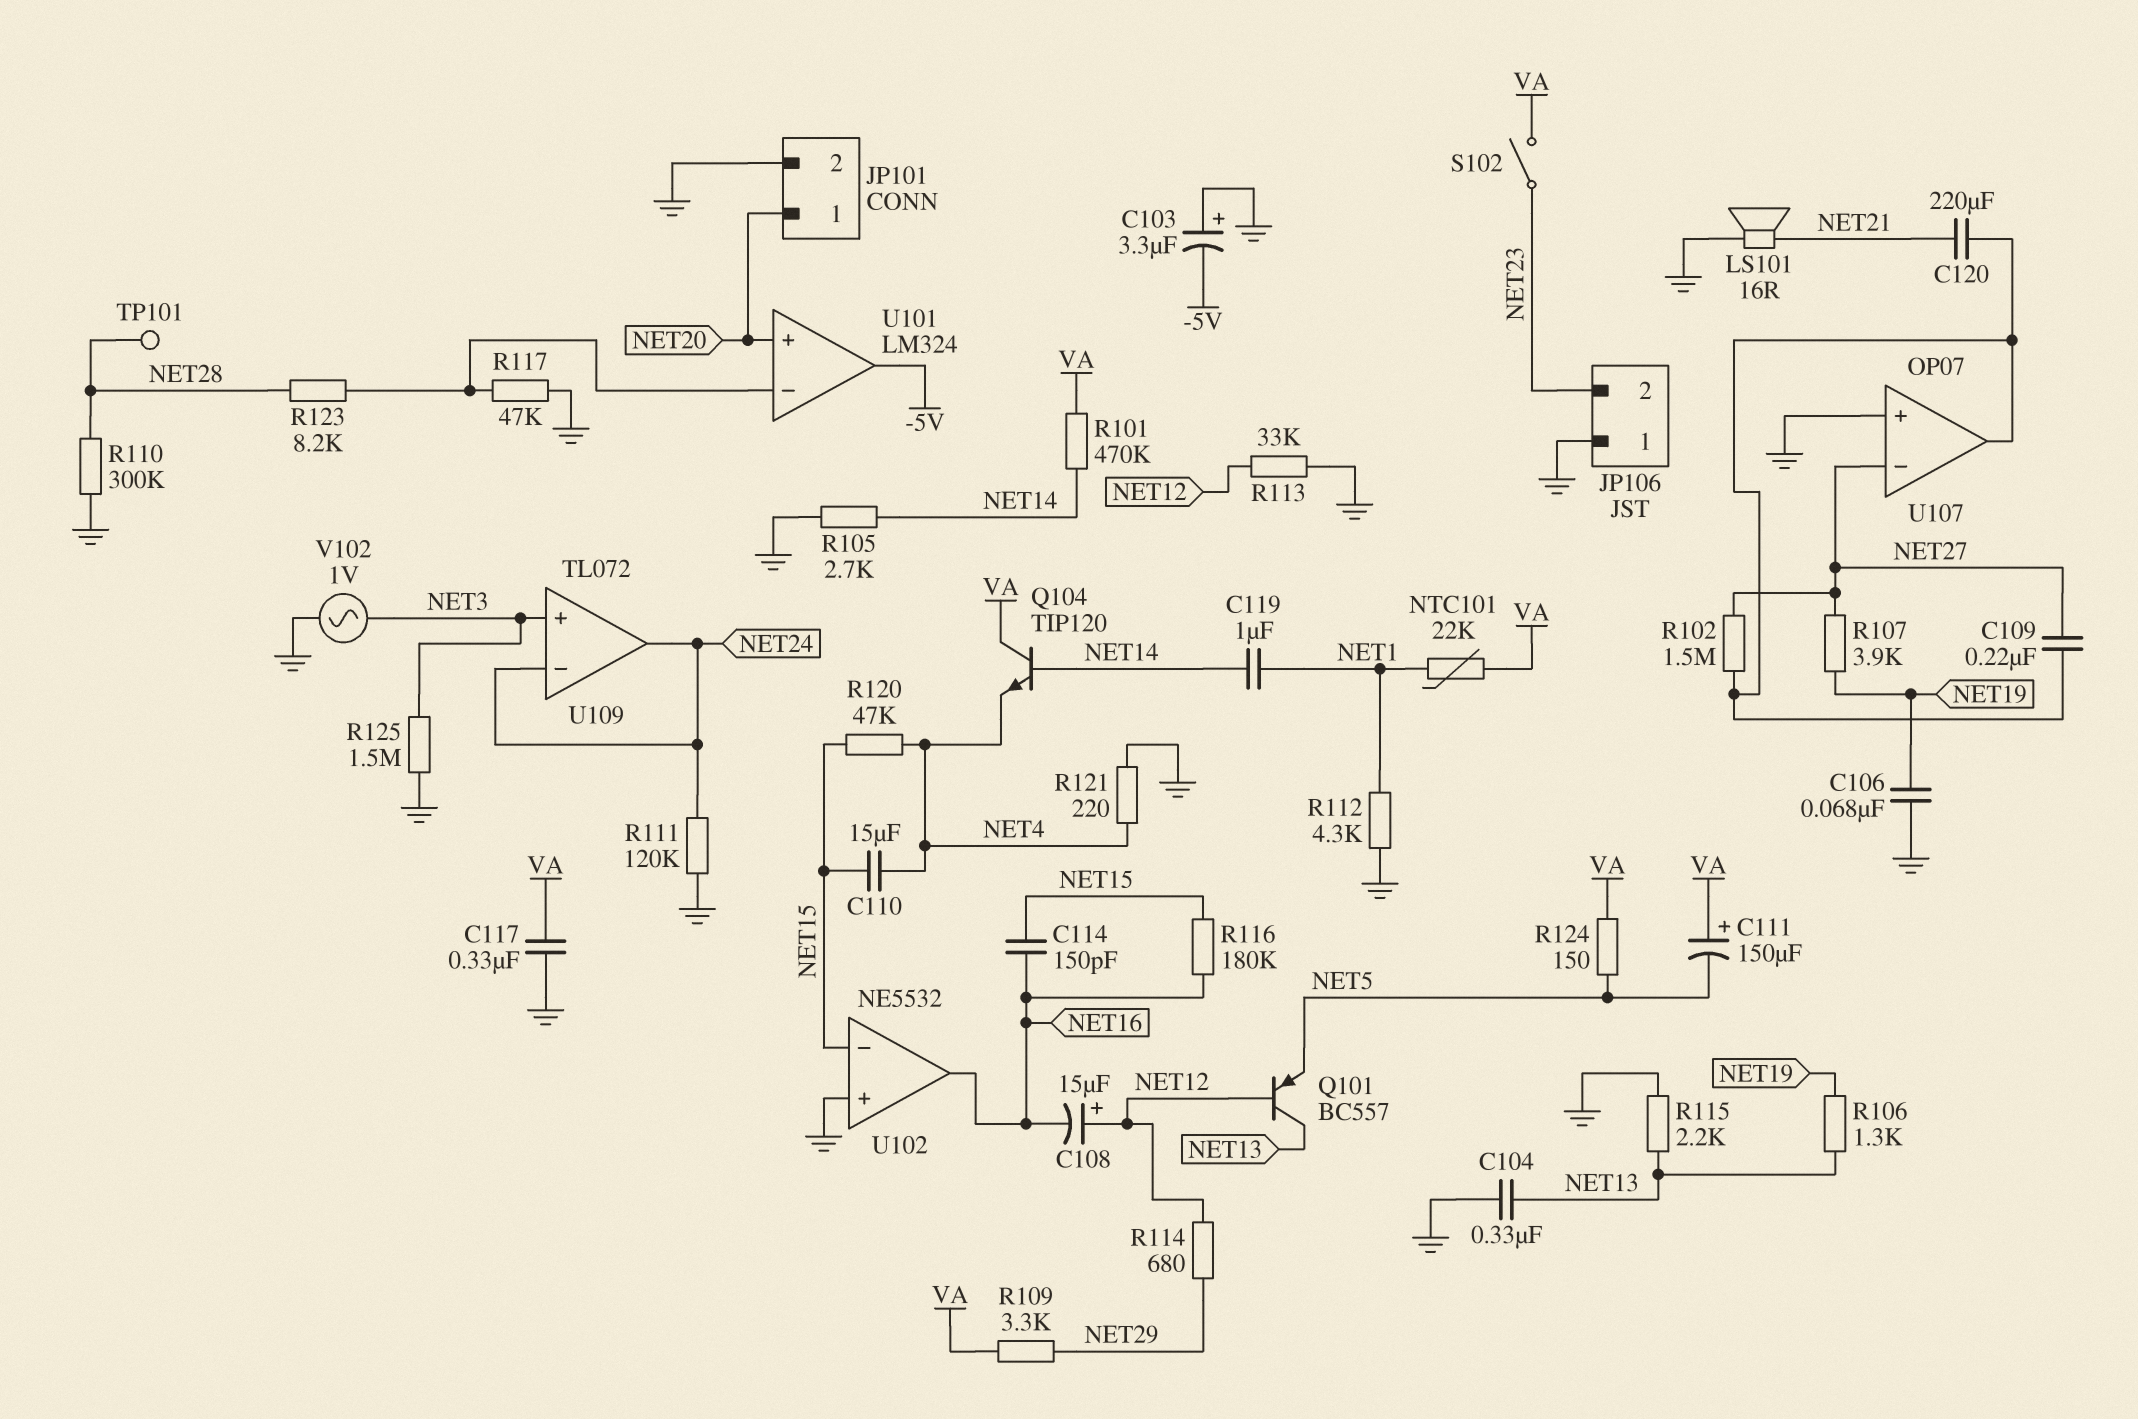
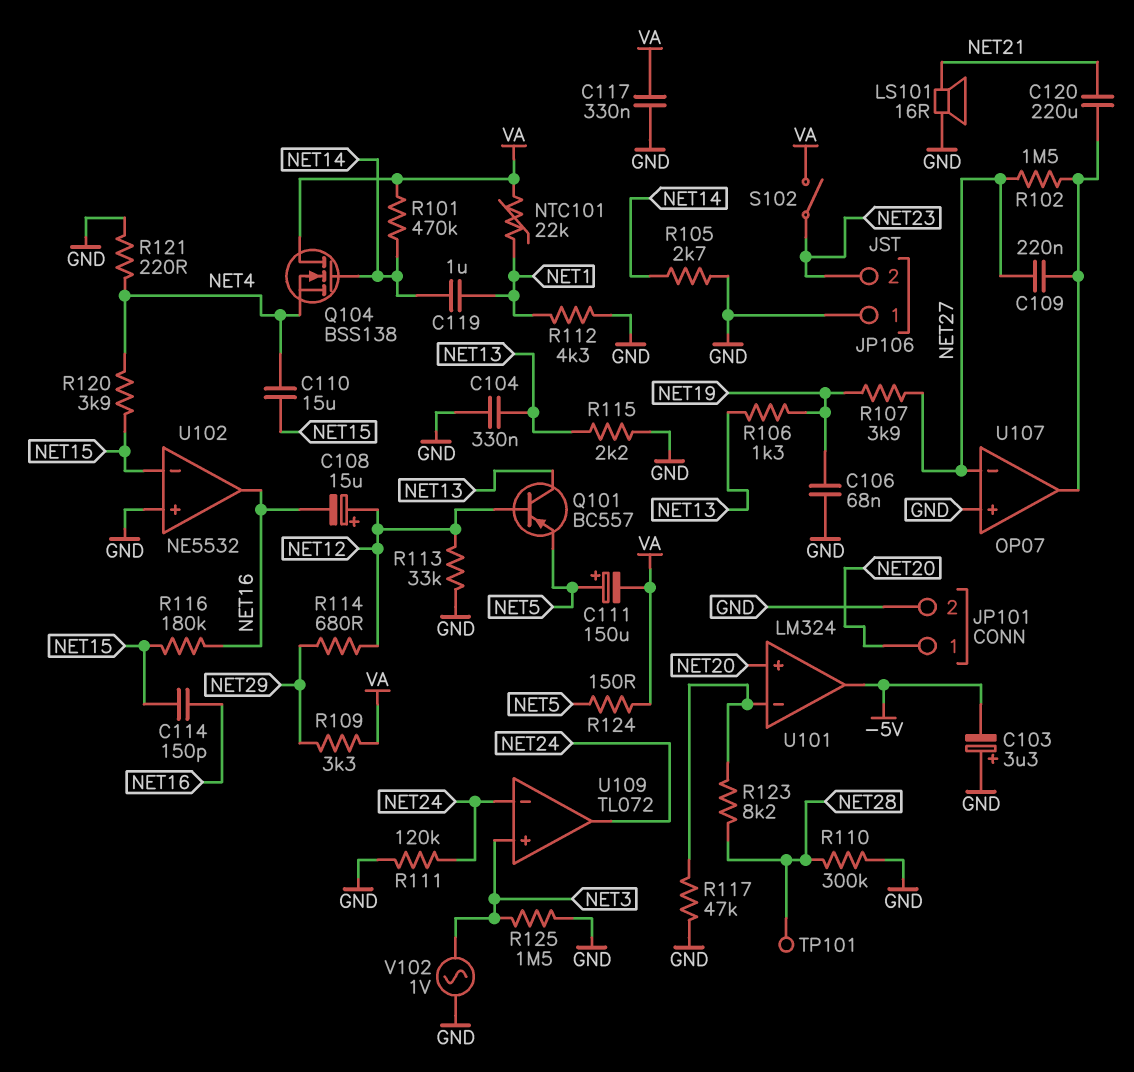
C111: 150uF (plus VA, minus NET5) -> 150uF (plus NET5, minus VA)
Q104: NPN TIP120 (B NET14, C VA, E NET4) -> NMOS BSS138 (G NET14, D VA, S NET4)
R120: 47k (NET4, NET15) -> 3.9k (NET4, NET15)

